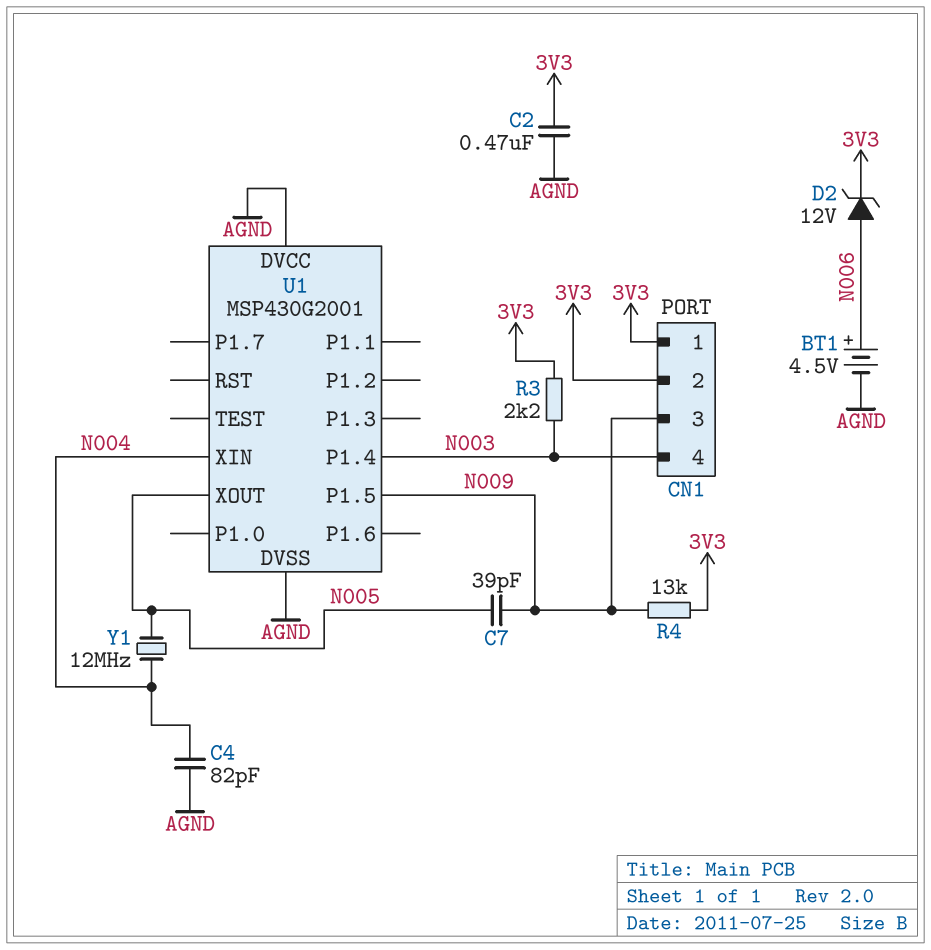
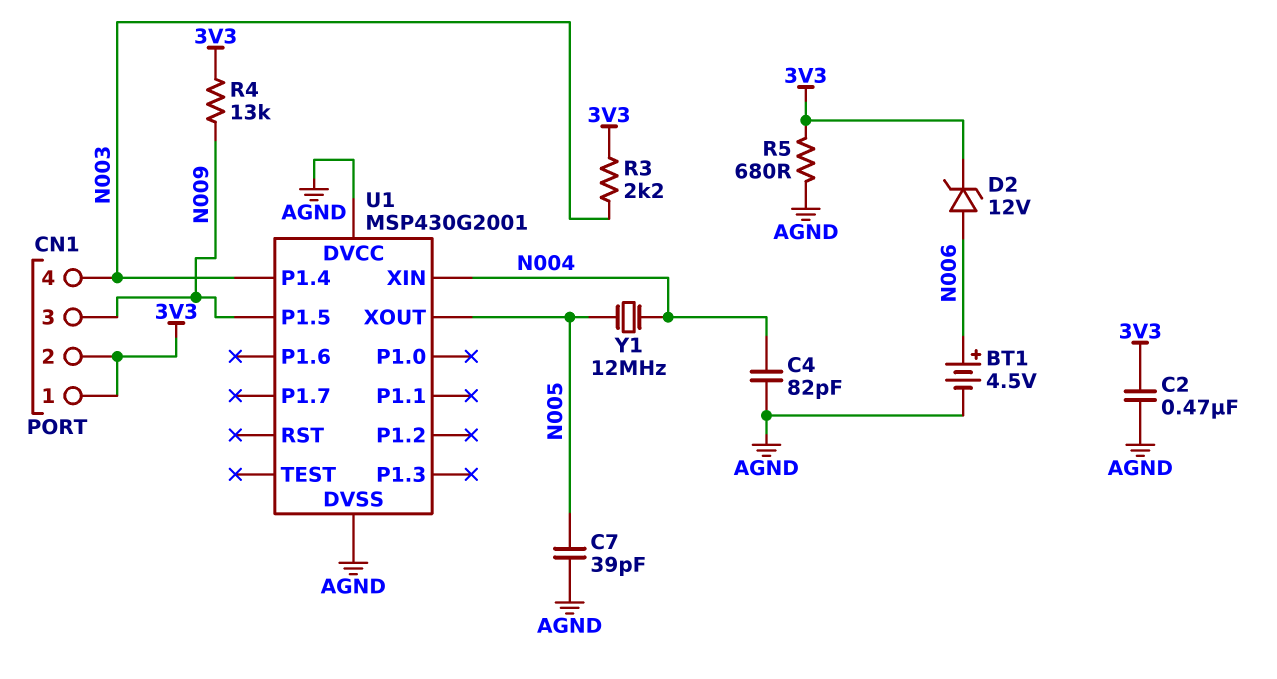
C7: 39pF (N005, N009) -> 39pF (AGND, N005)
R5: none -> 680 (3V3, AGND)

